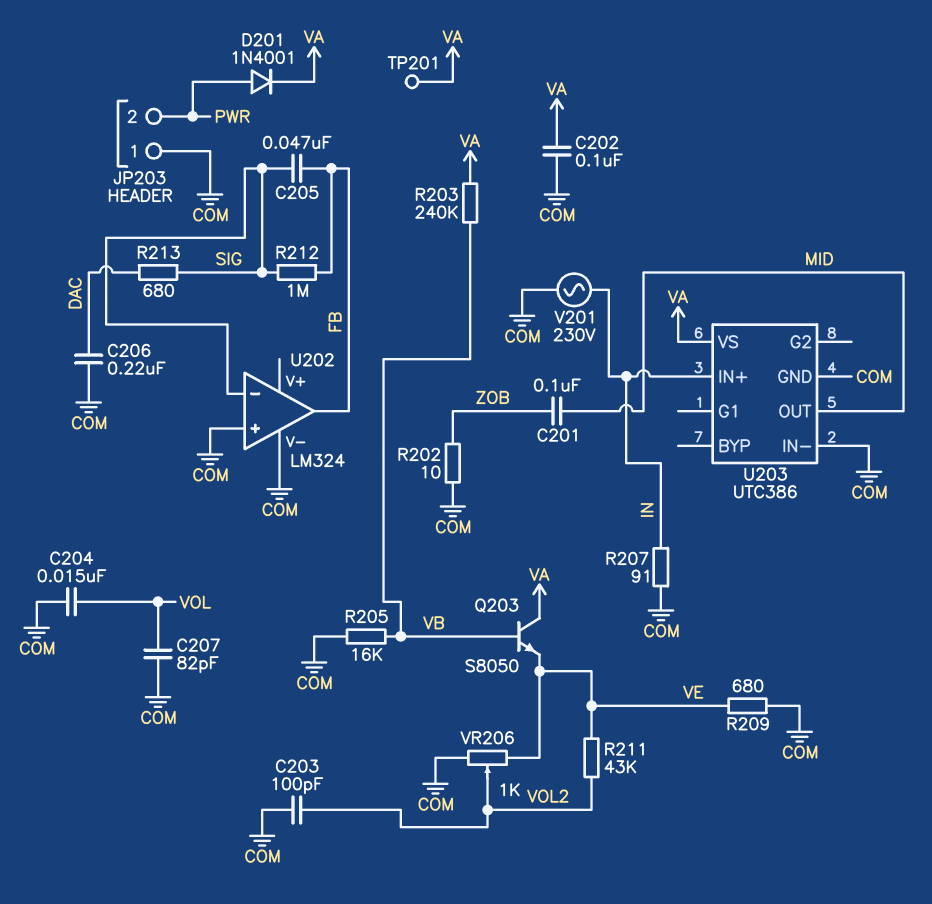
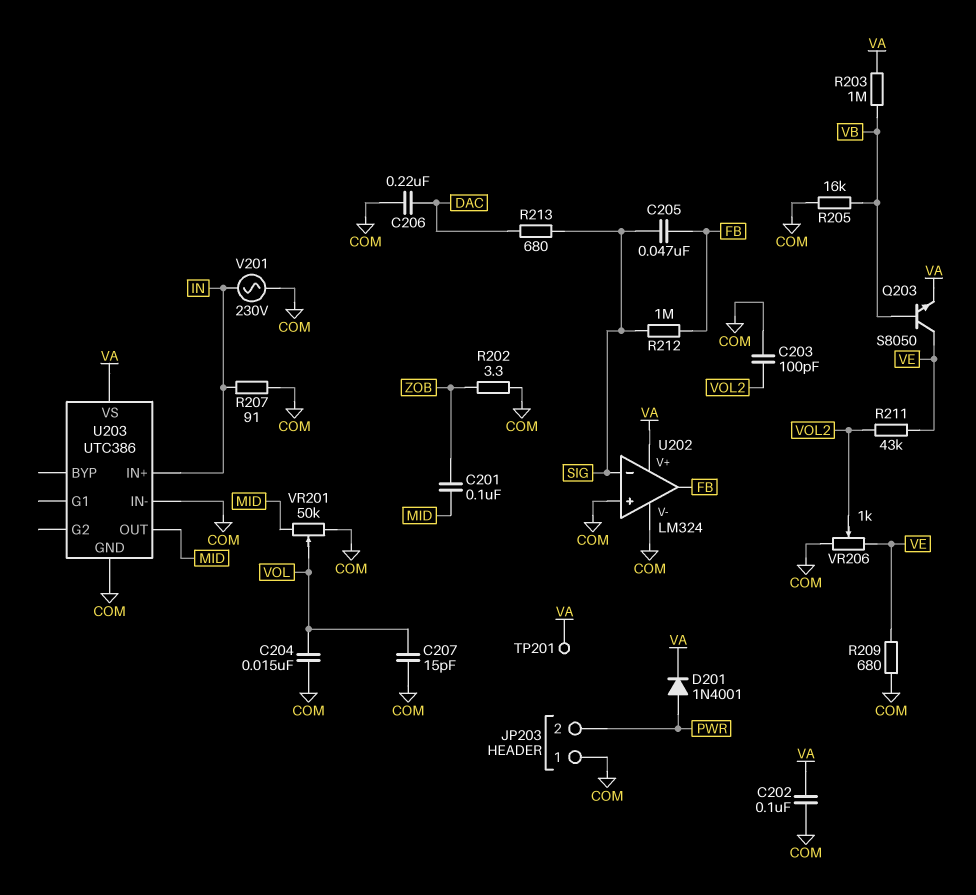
C207: 82pF (COM, VOL) -> 15pF (COM, VOL)
Q203: NPN S8050 (B VB, C VA, E VE) -> NPN S8050 (B VB, C VE, E VA)
R202: 10 (COM, ZOB) -> 3.3 (COM, ZOB)
R203: 240k (VA, VB) -> 1M (VA, VB)
U202 pin V+: none -> VA
VR201: none -> 50k (COM, MID, wiper VOL)

